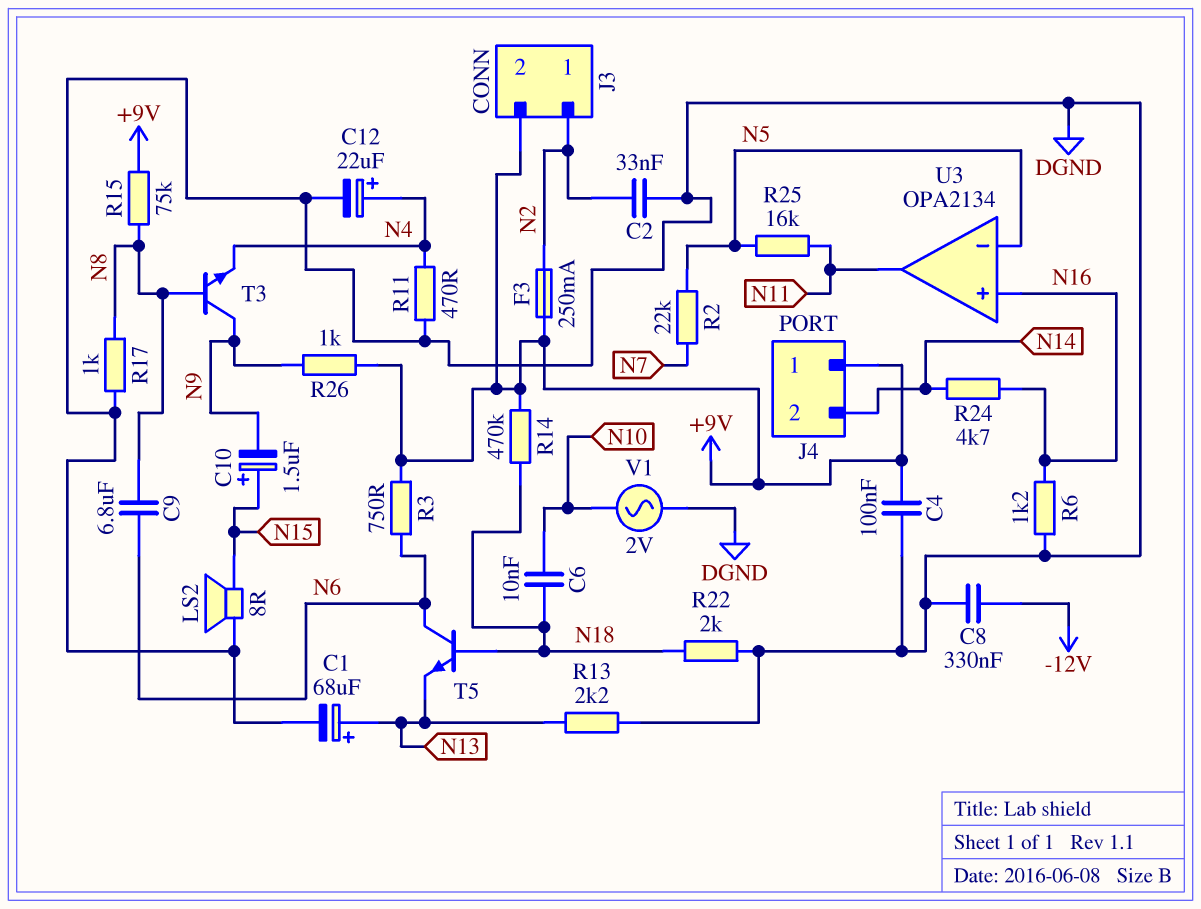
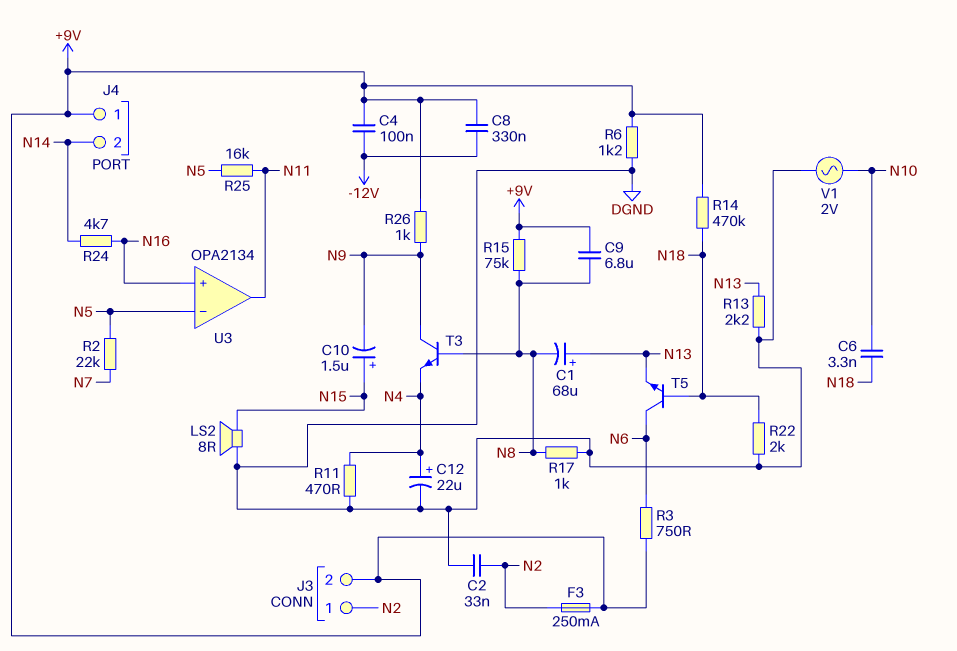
C1: 68uF (plus N13, minus DGND) -> 68uF (plus N13, minus N8)
C4: 100nF (+9V, DGND) -> 100nF (+9V, -12V)
C6: 10nF (N10, N18) -> 3.3nF (N10, N18)
C8: 330nF (-12V, DGND) -> 330nF (+9V, -12V)
C9: 6.8uF (N6, N8) -> 6.8uF (+9V, N8)
R6: 1.2k (DGND, N16) -> 1.2k (+9V, DGND)

